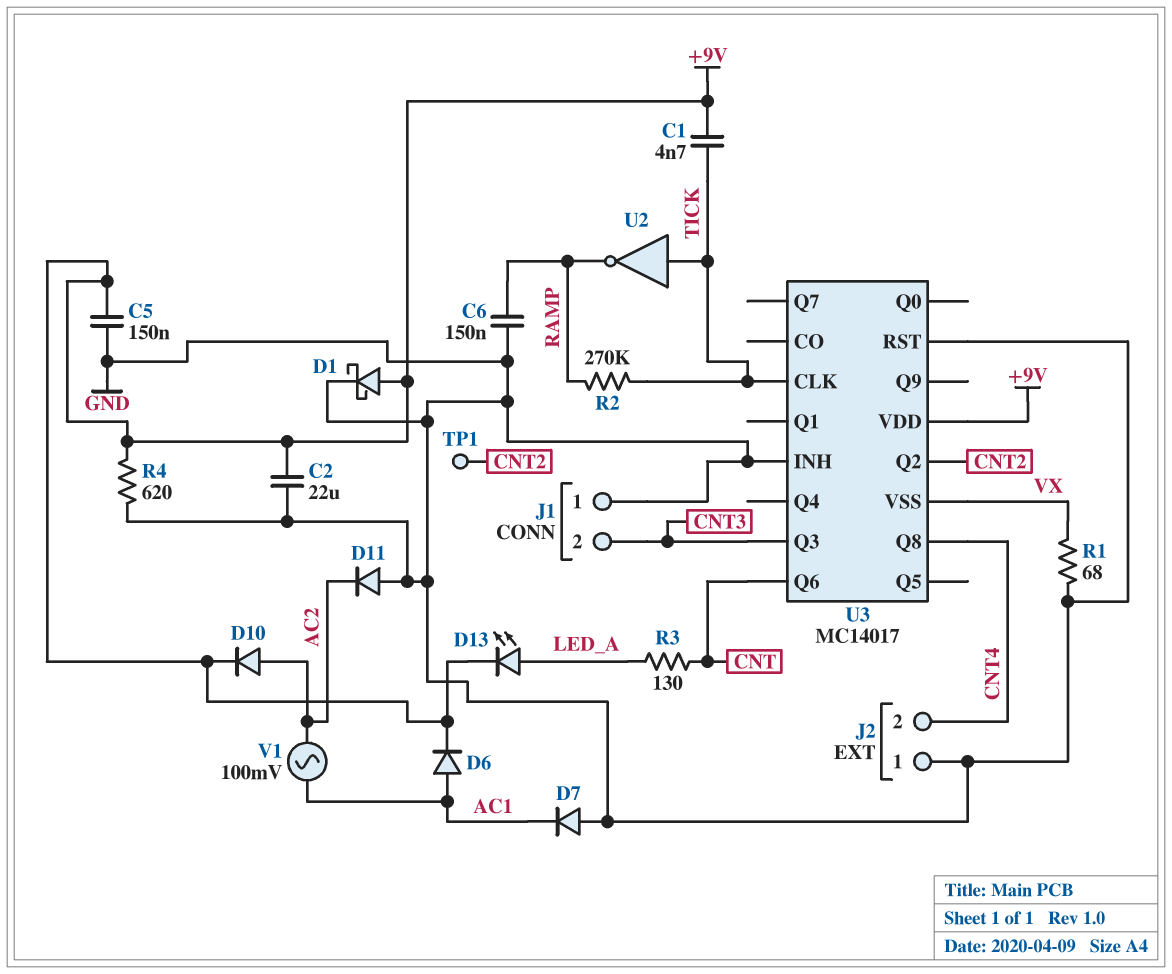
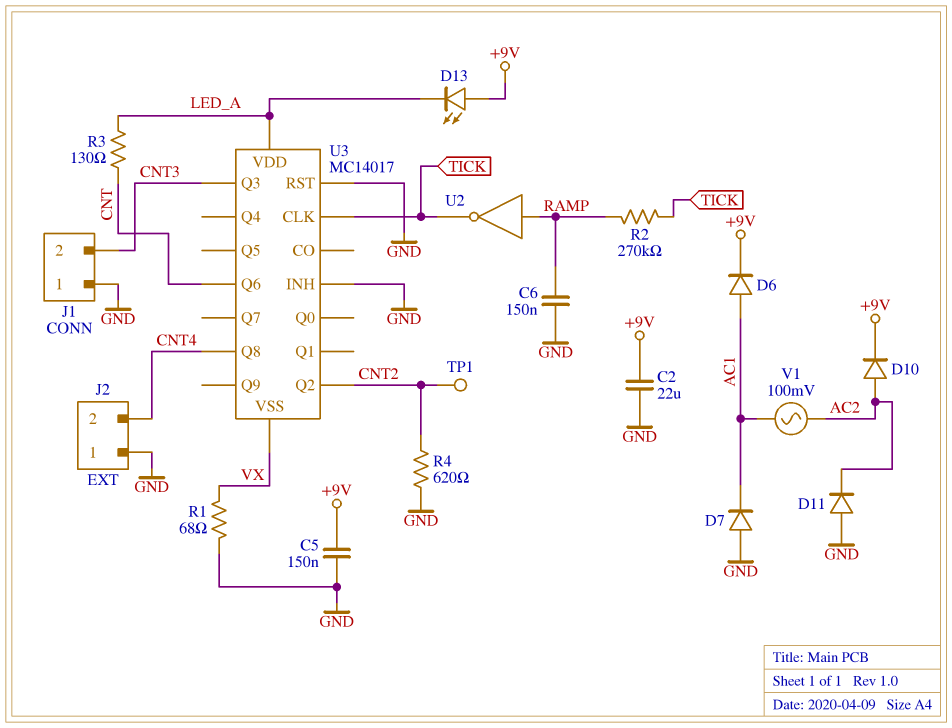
C1: 4.7nF (+9V, TICK) -> none
D1: schottky (A +9V, K GND) -> none
D13: LED (A LED_A, K +9V) -> LED (A +9V, K LED_A)
R4: 620 (+9V, GND) -> 620 (CNT2, GND)
U2: NOT (in TICK, out RAMP) -> NOT (in RAMP, out TICK)
U3 pin VDD: +9V -> LED_A

